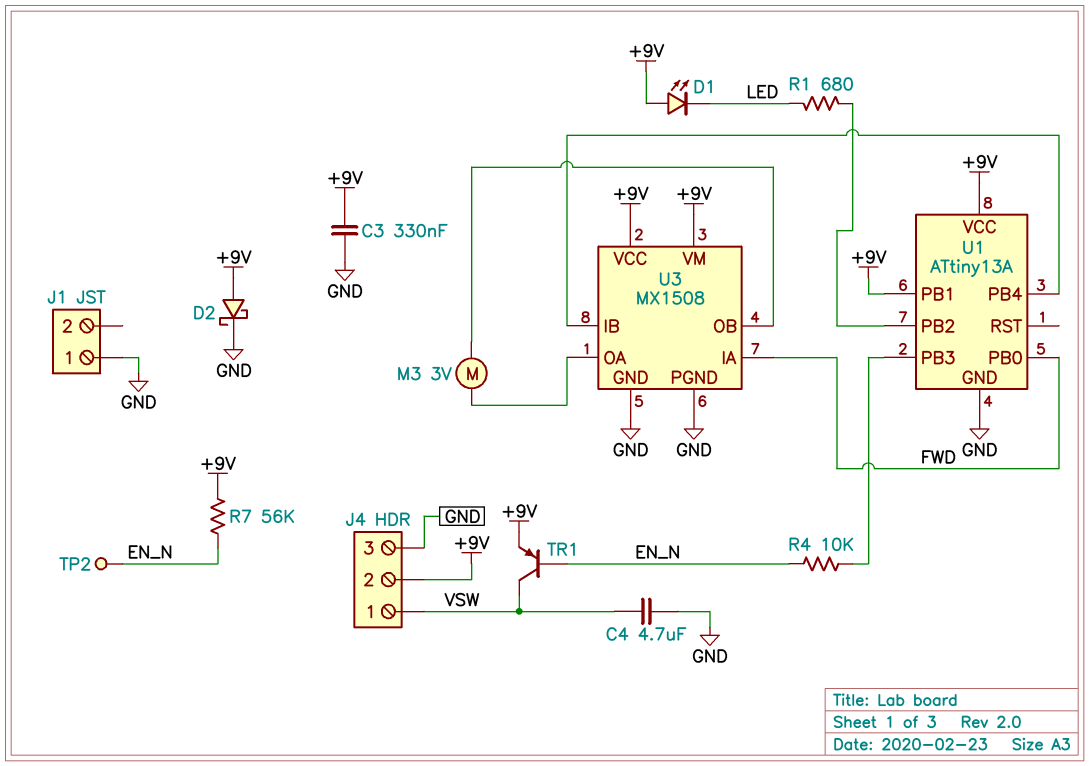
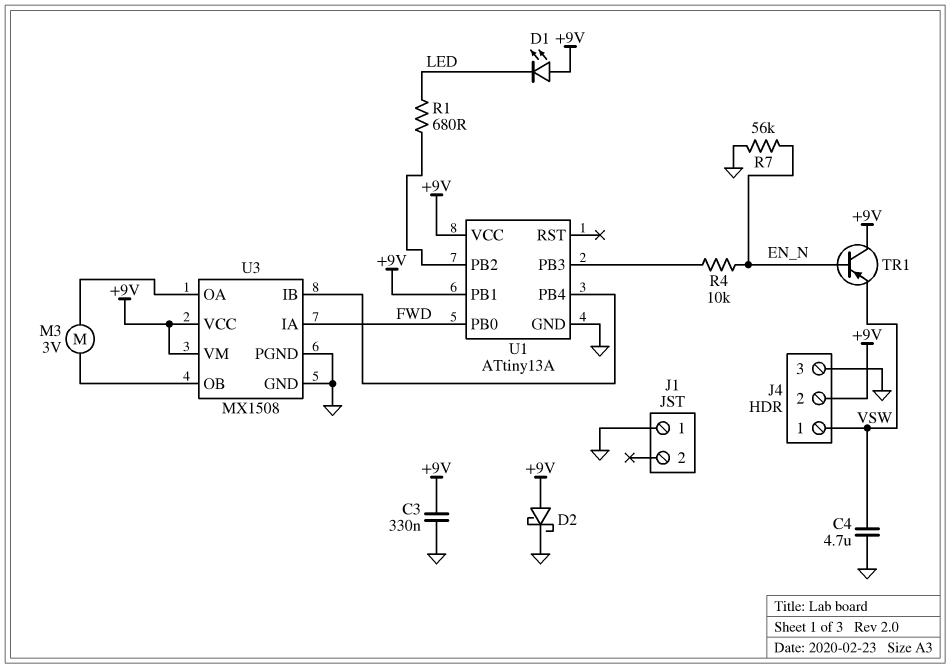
R7: 56k (+9V, EN_N) -> 56k (EN_N, GND)
TP2: test point (EN_N) -> none
TR1: PNP (B EN_N, C VSW, E +9V) -> PNP (B EN_N, C +9V, E VSW)

